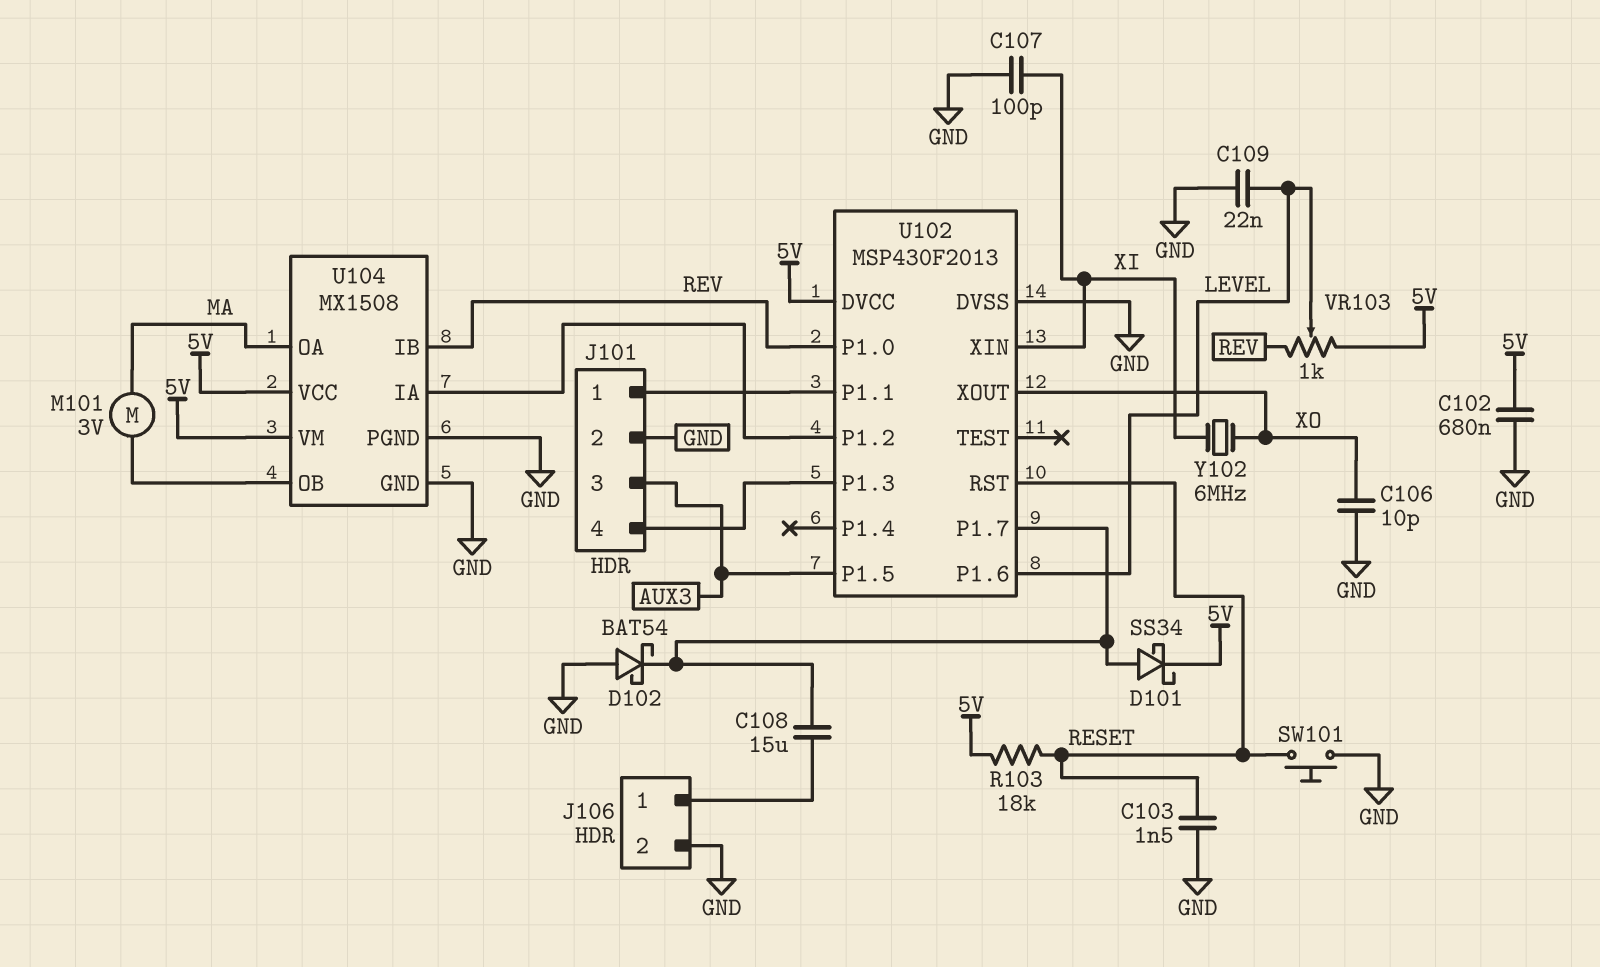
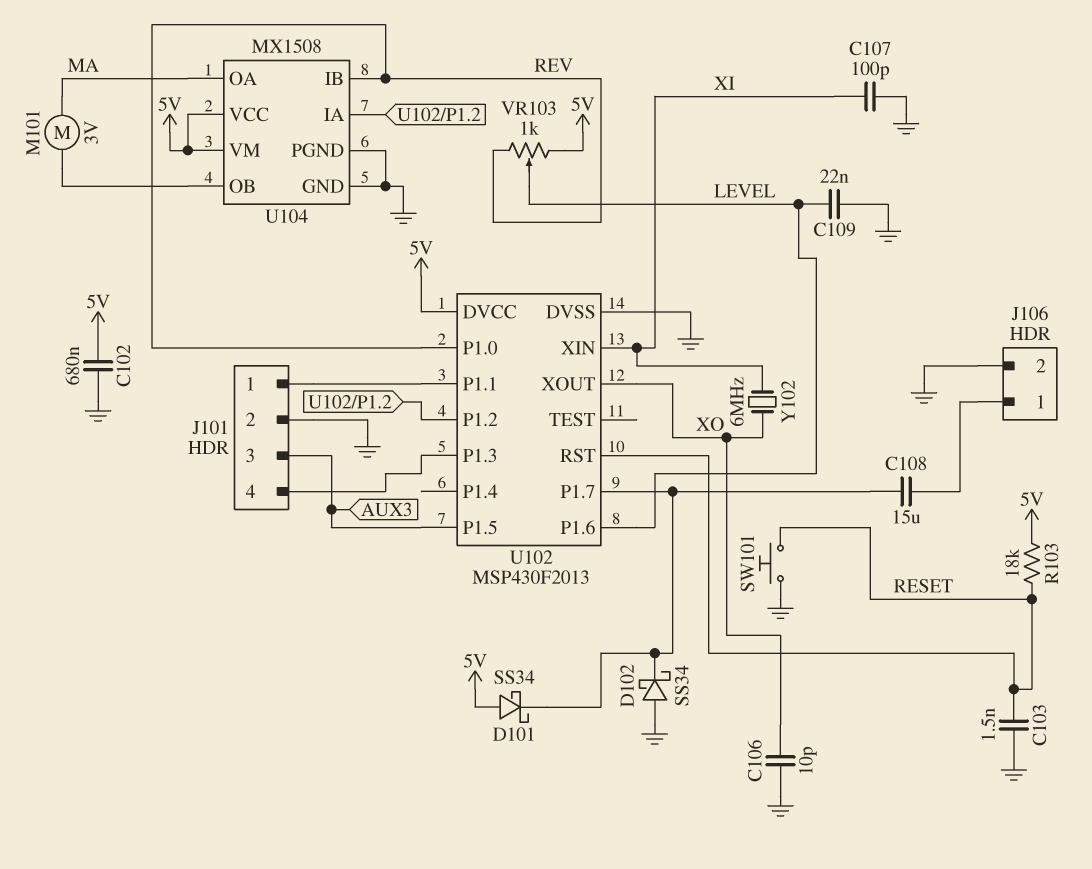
D101: schottky SS34 (A U102/P1.7, K 5V) -> schottky SS34 (A 5V, K U102/P1.7)
D102: schottky BAT54 (A GND, K U102/P1.7) -> schottky SS34 (A GND, K U102/P1.7)

